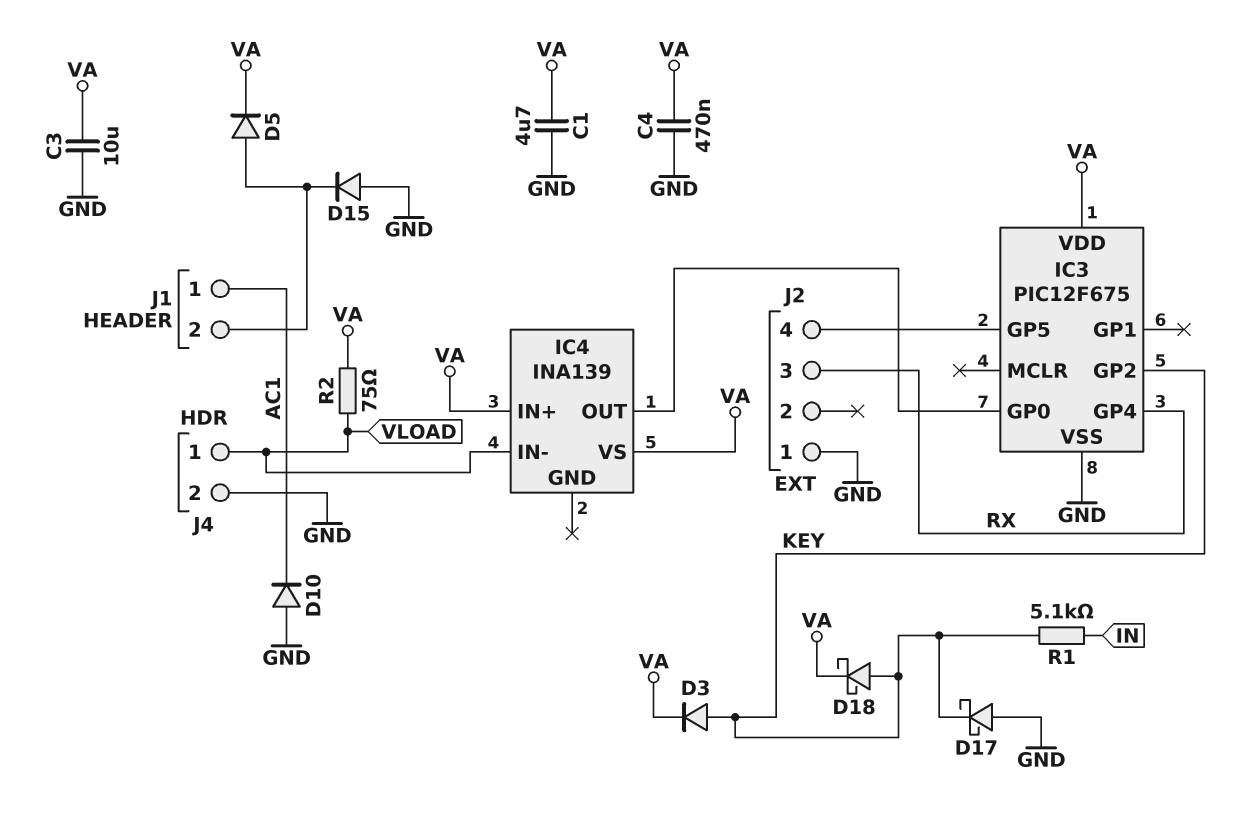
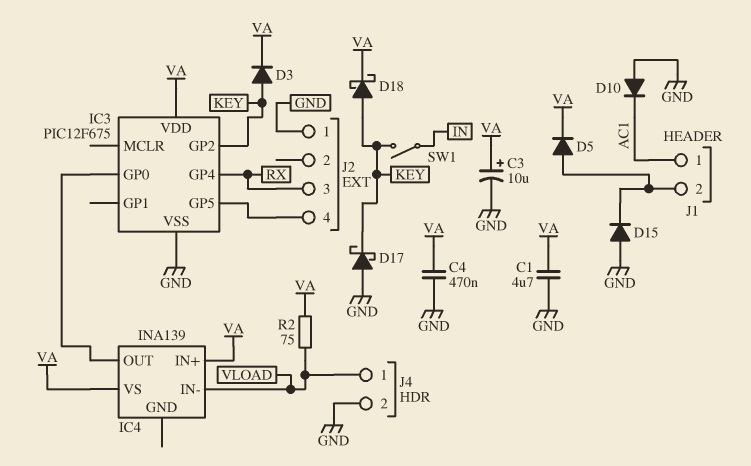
C3: 10uF (GND, VA) -> 10uF (plus VA, minus GND)
R1: 5.1k (IN, KEY) -> none
SW1: none -> switch (IN, KEY)

